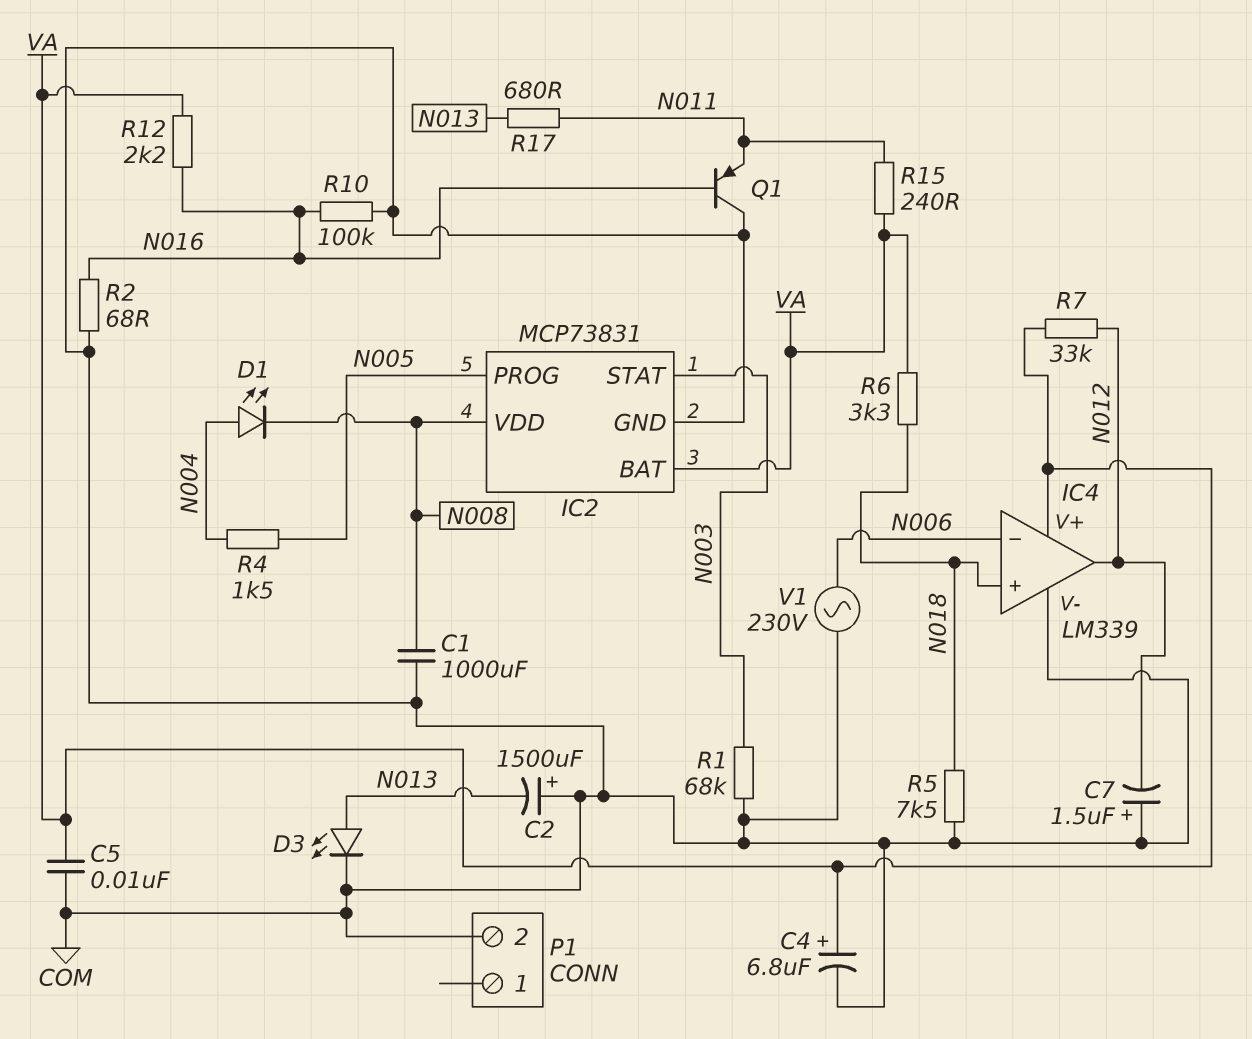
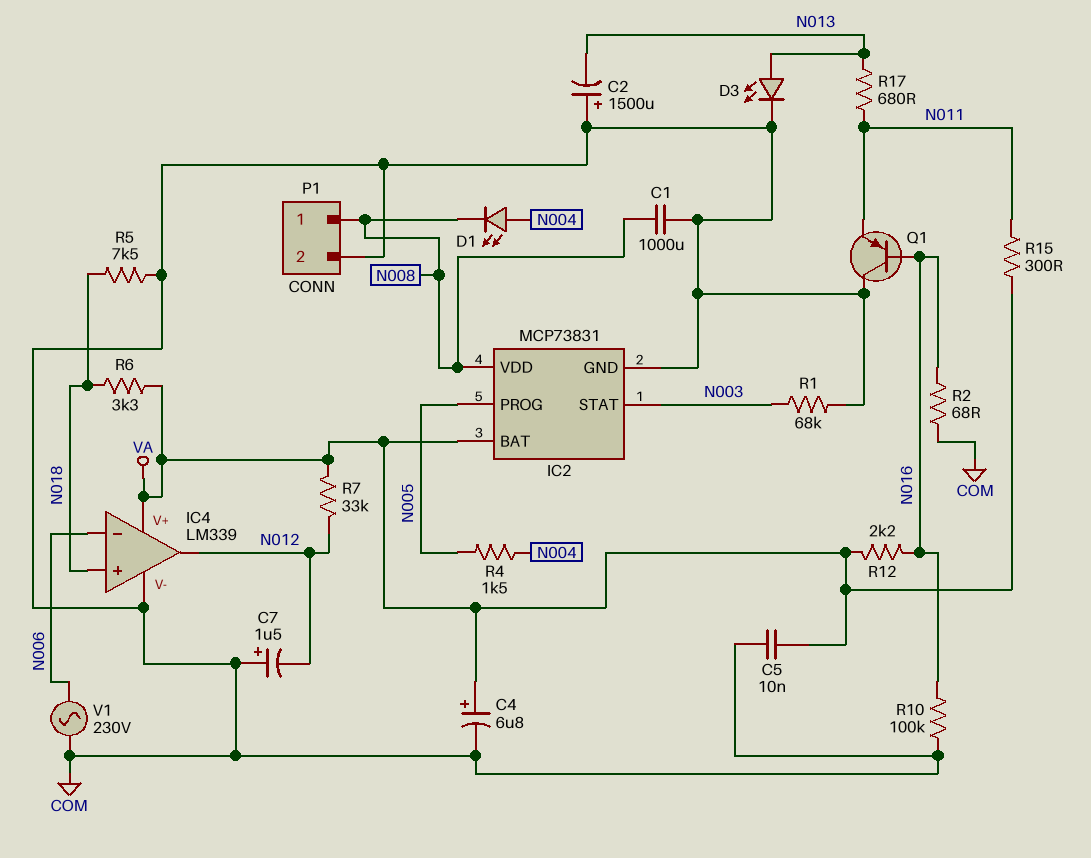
P1 pin 1: none -> N008
R15: 240 (N011, VA) -> 300 (N011, VA)

